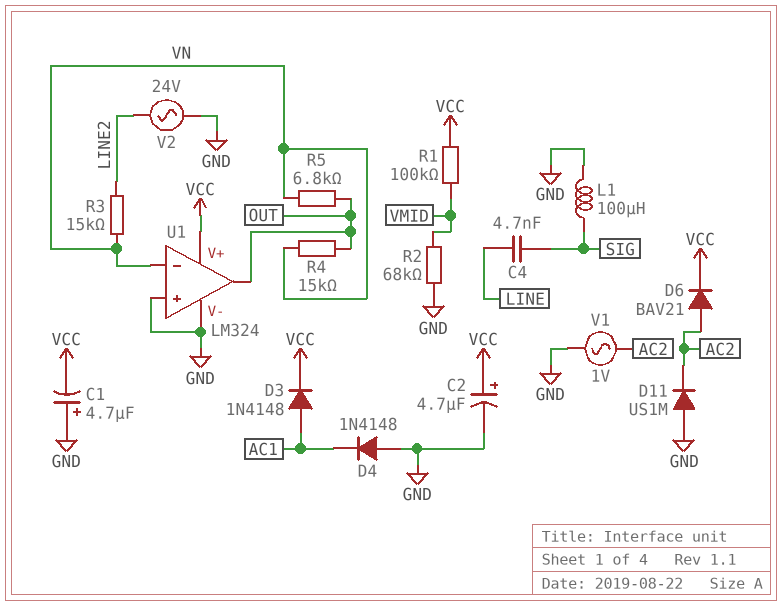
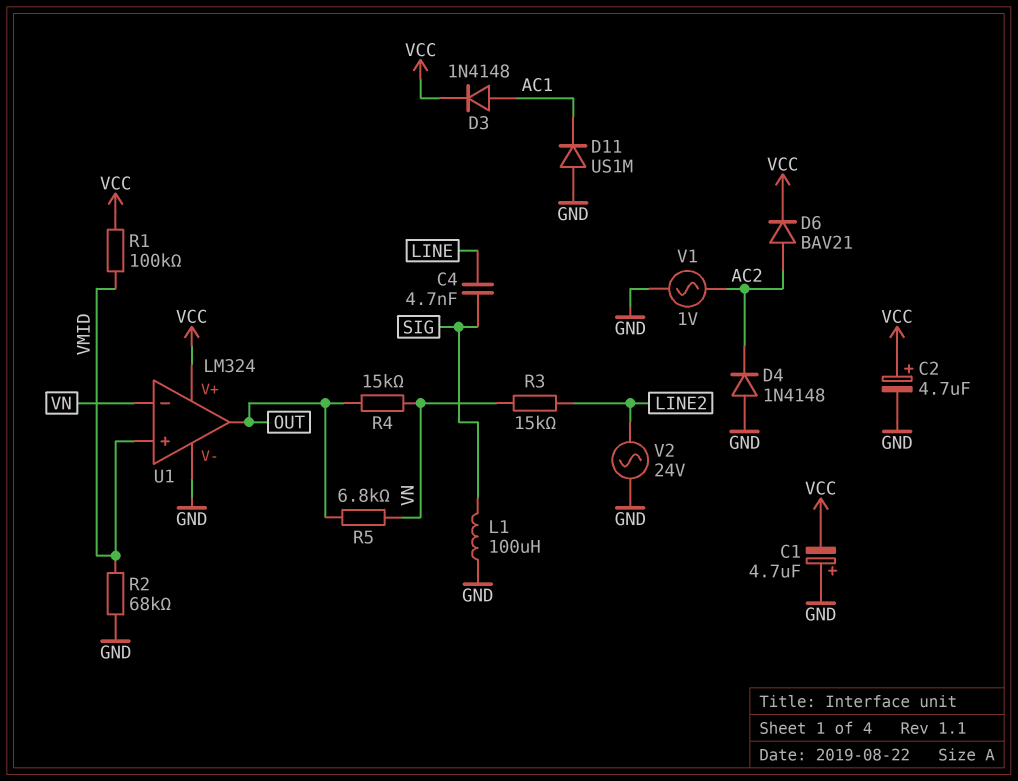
D4: diode 1N4148 (A GND, K AC1) -> diode 1N4148 (A GND, K AC2)
D11: diode US1M (A GND, K AC2) -> diode US1M (A GND, K AC1)
U1 pin in+: GND -> VMID

